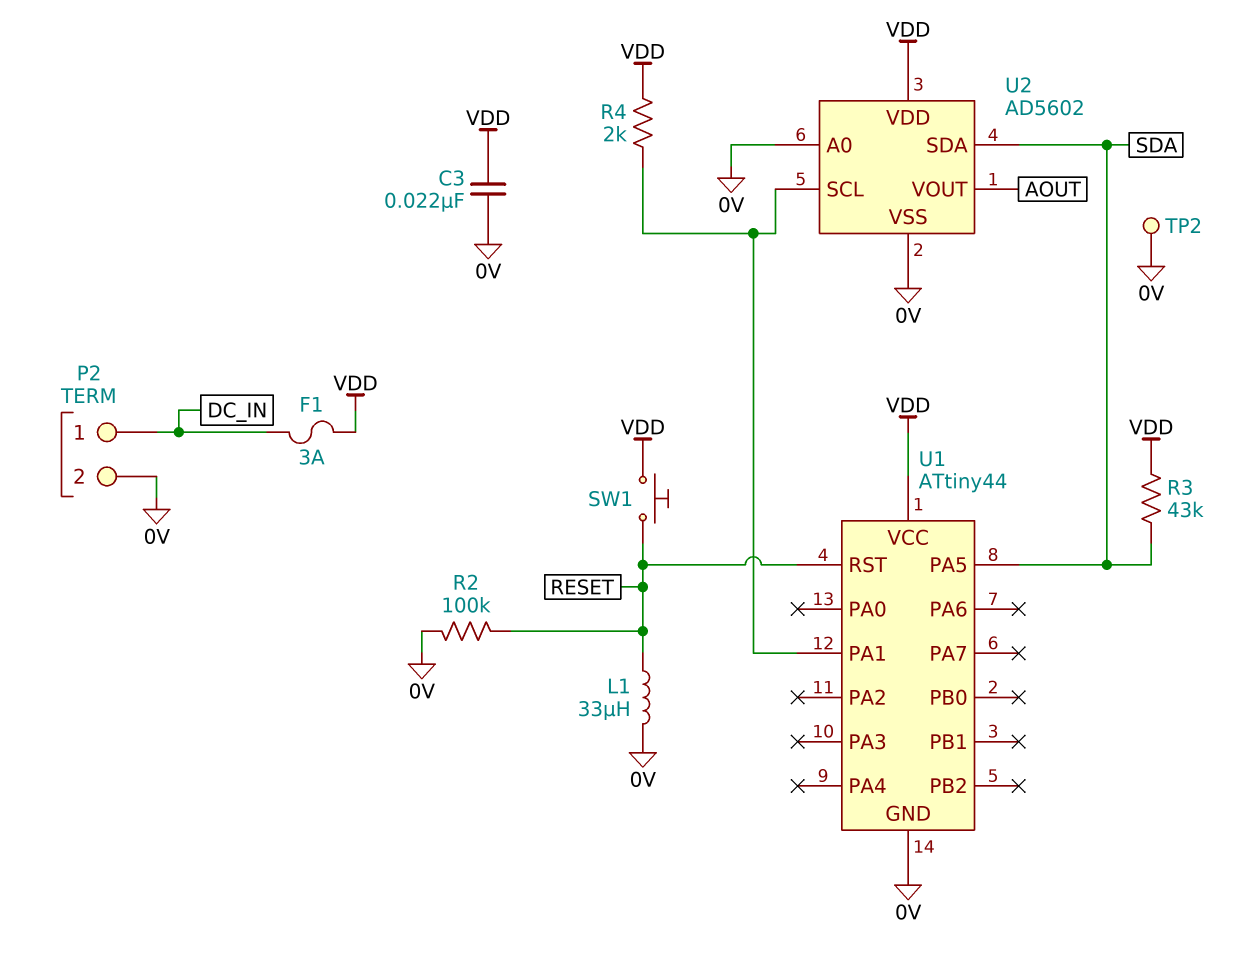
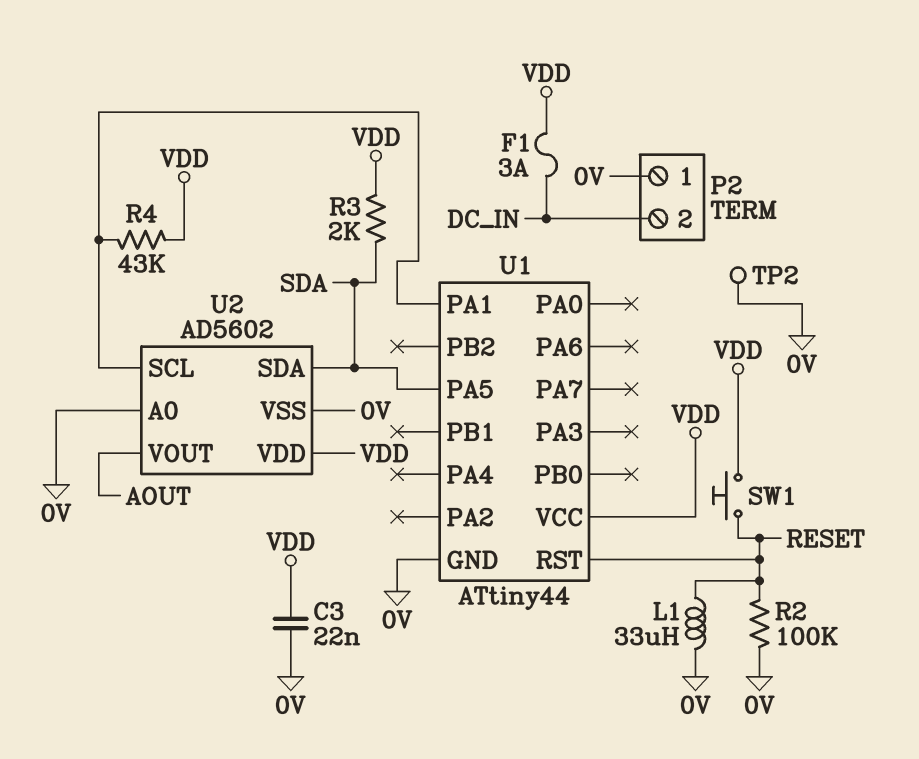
P2 pin 1: DC_IN -> 0V
P2 pin 2: 0V -> DC_IN
R3: 43k (SDA, VDD) -> 2k (SDA, VDD)
R4: 2k (U1/PA1, VDD) -> 43k (U1/PA1, VDD)

